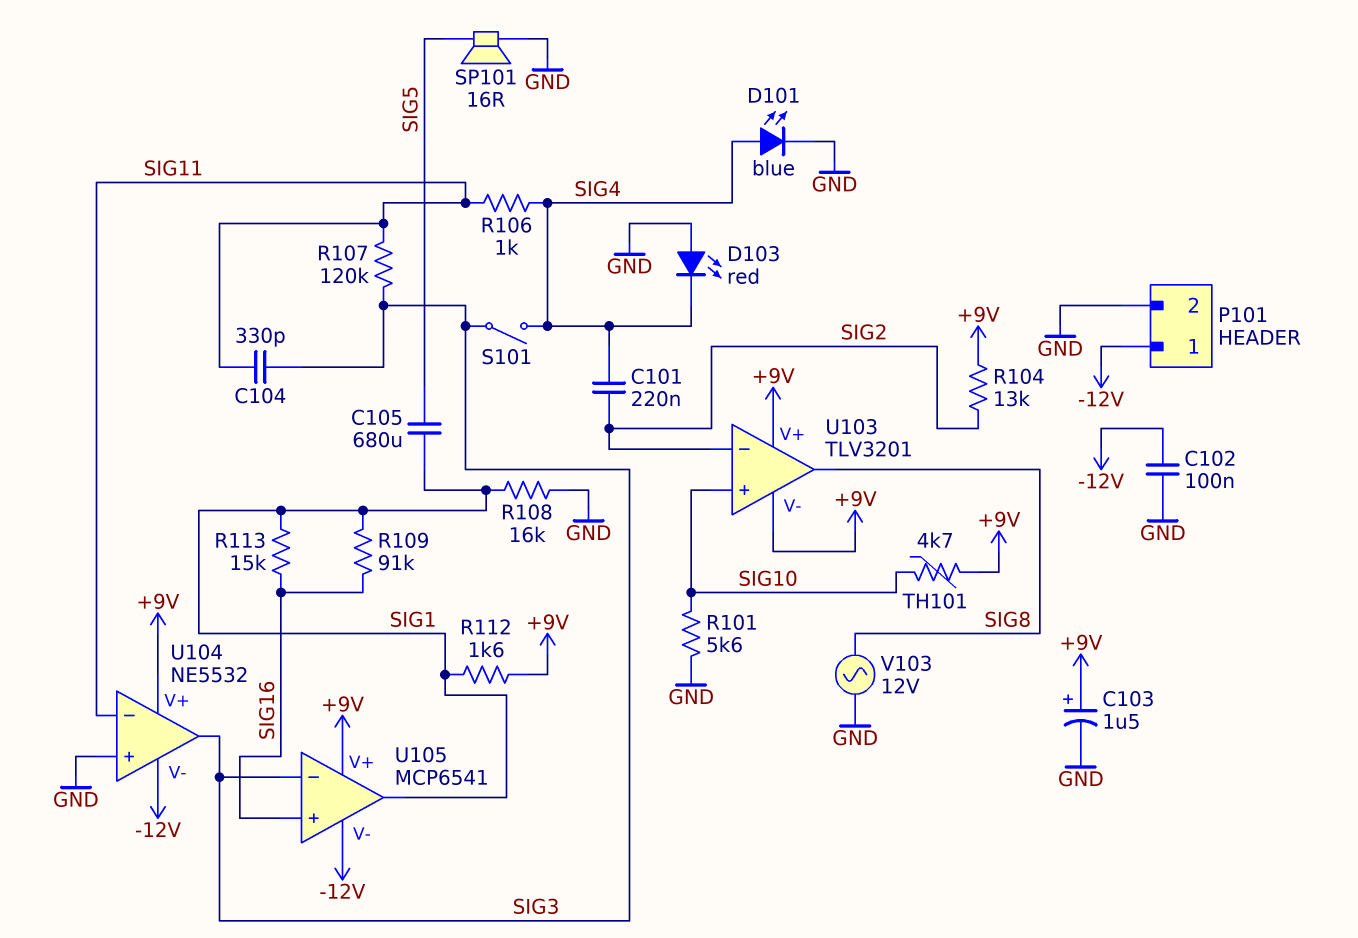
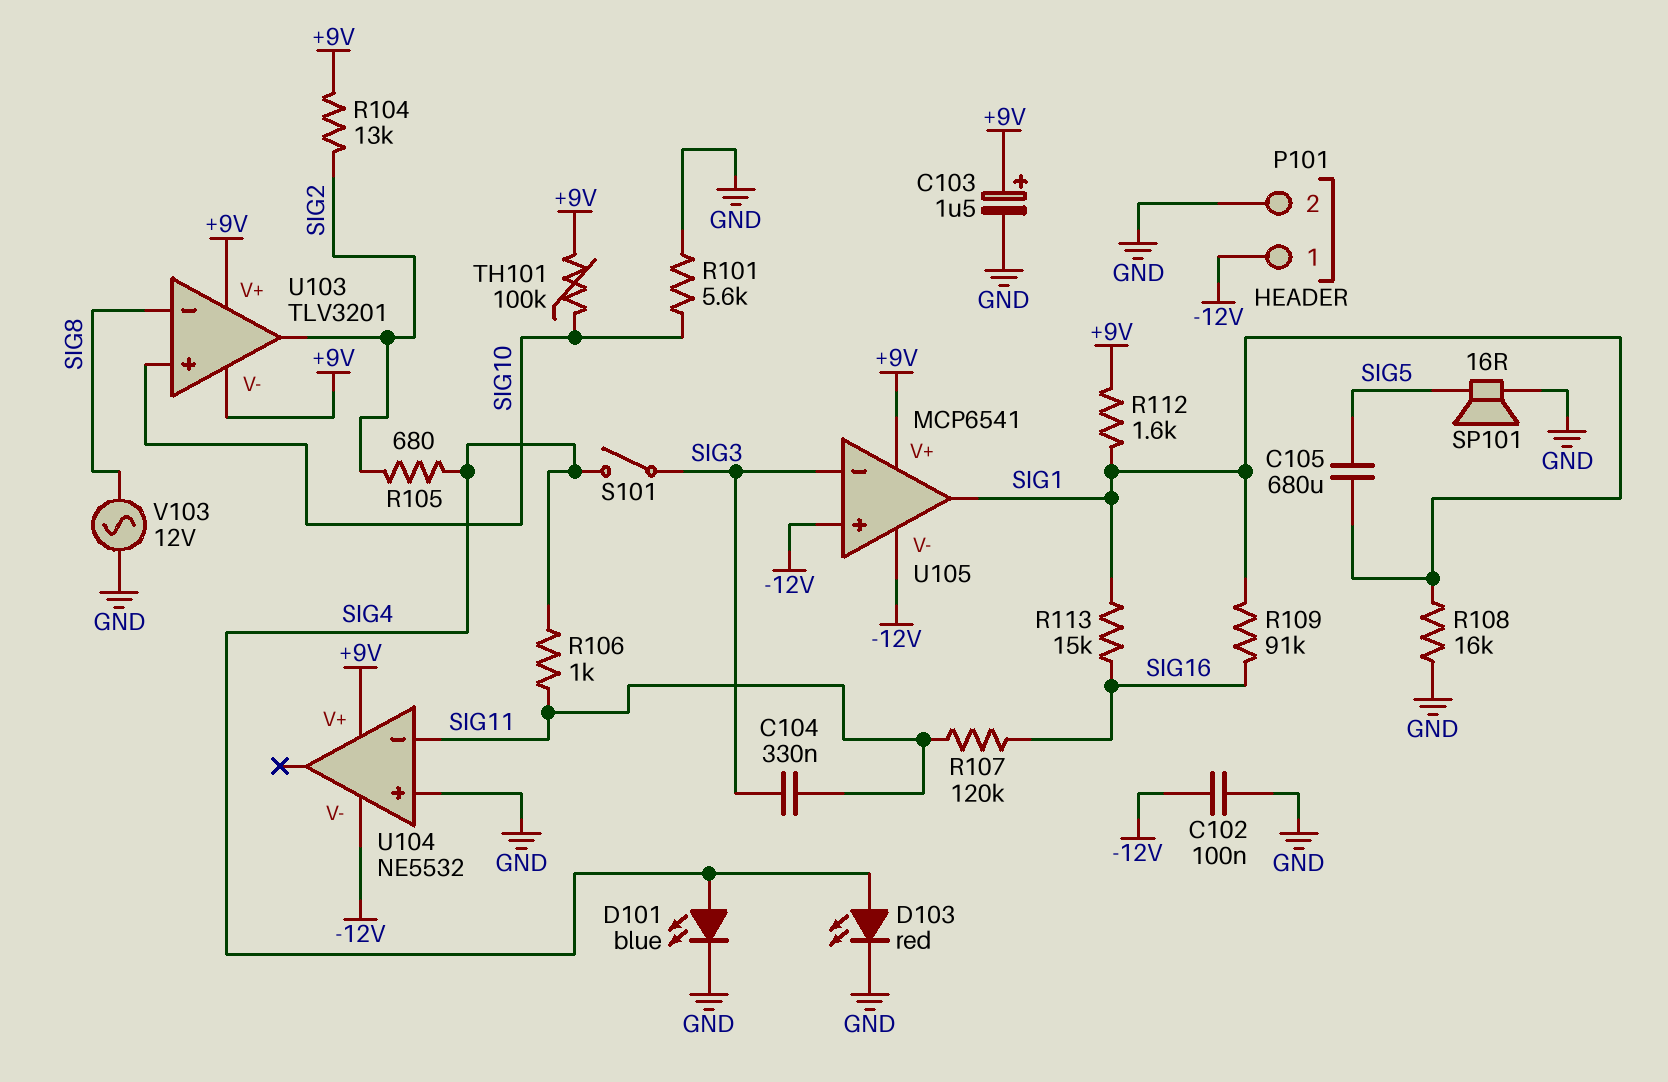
C101: 220nF (SIG2, SIG4) -> none
C104: 330pF (SIG3, SIG11) -> 330nF (SIG3, SIG11)
D103: LED red (A GND, K SIG4) -> LED red (A SIG4, K GND)
R105: none -> 680 (SIG2, SIG4)
R107: 120k (SIG3, SIG11) -> 120k (SIG11, SIG16)
TH101: 4.7k (+9V, SIG10) -> 100k (+9V, SIG10)
U103 pin in-: SIG2 -> SIG8
U103 pin out: SIG8 -> SIG2
U104 pin out: SIG3 -> none
U105 pin in+: SIG16 -> -12V

